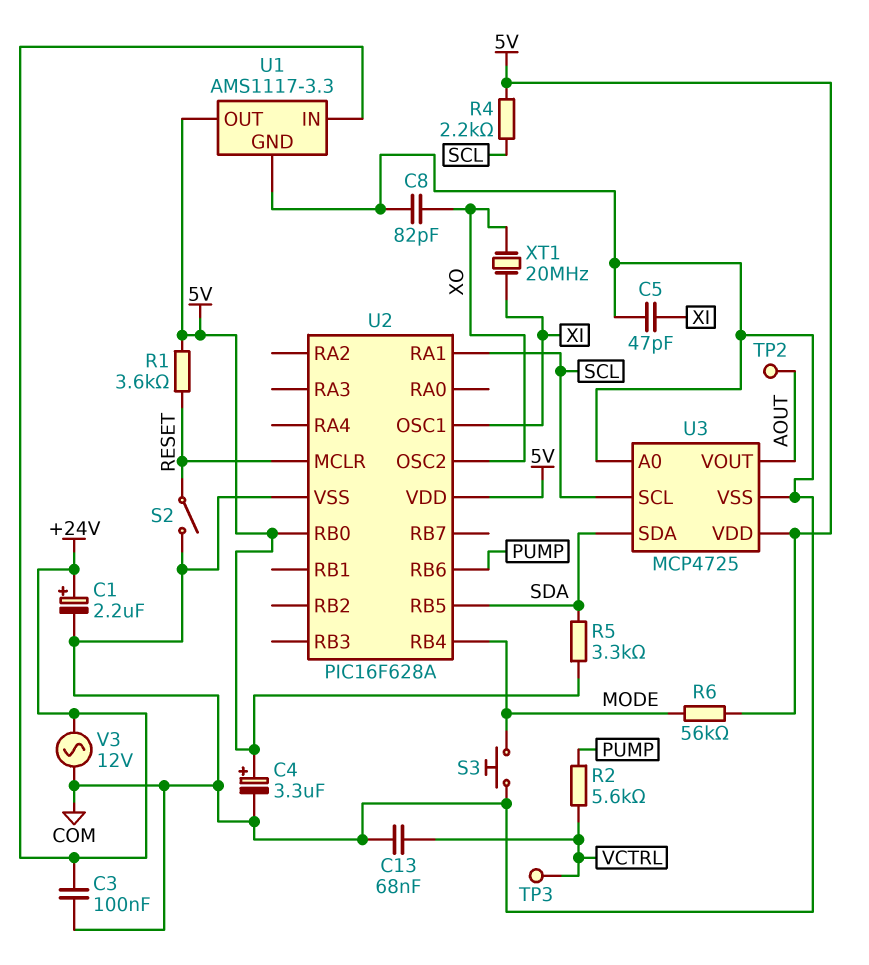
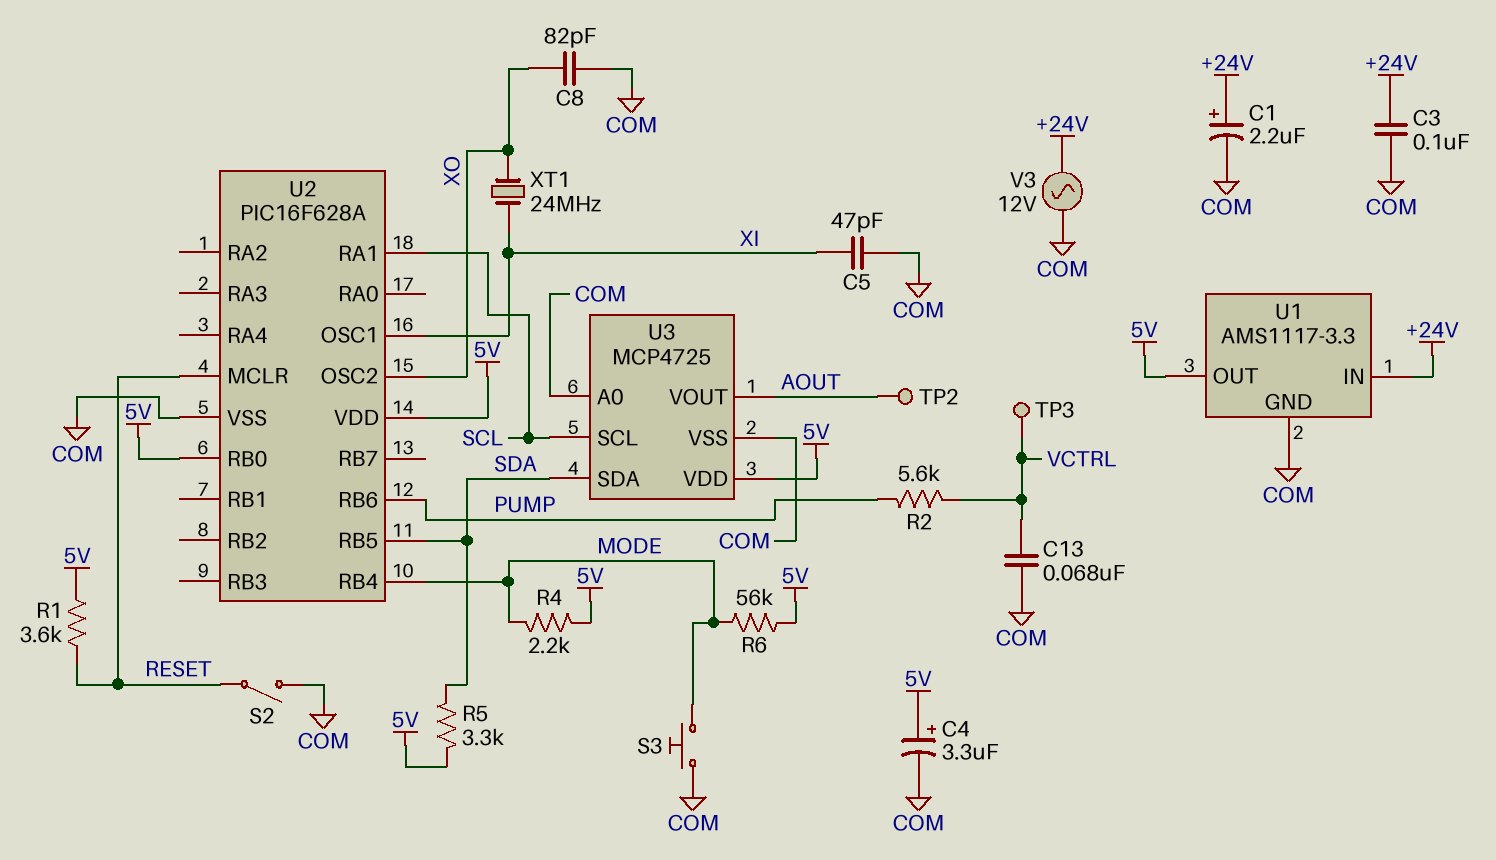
R4: 2.2k (5V, SCL) -> 2.2k (5V, MODE)
XT1: 20MHz (XI, XO) -> 24MHz (XI, XO)

